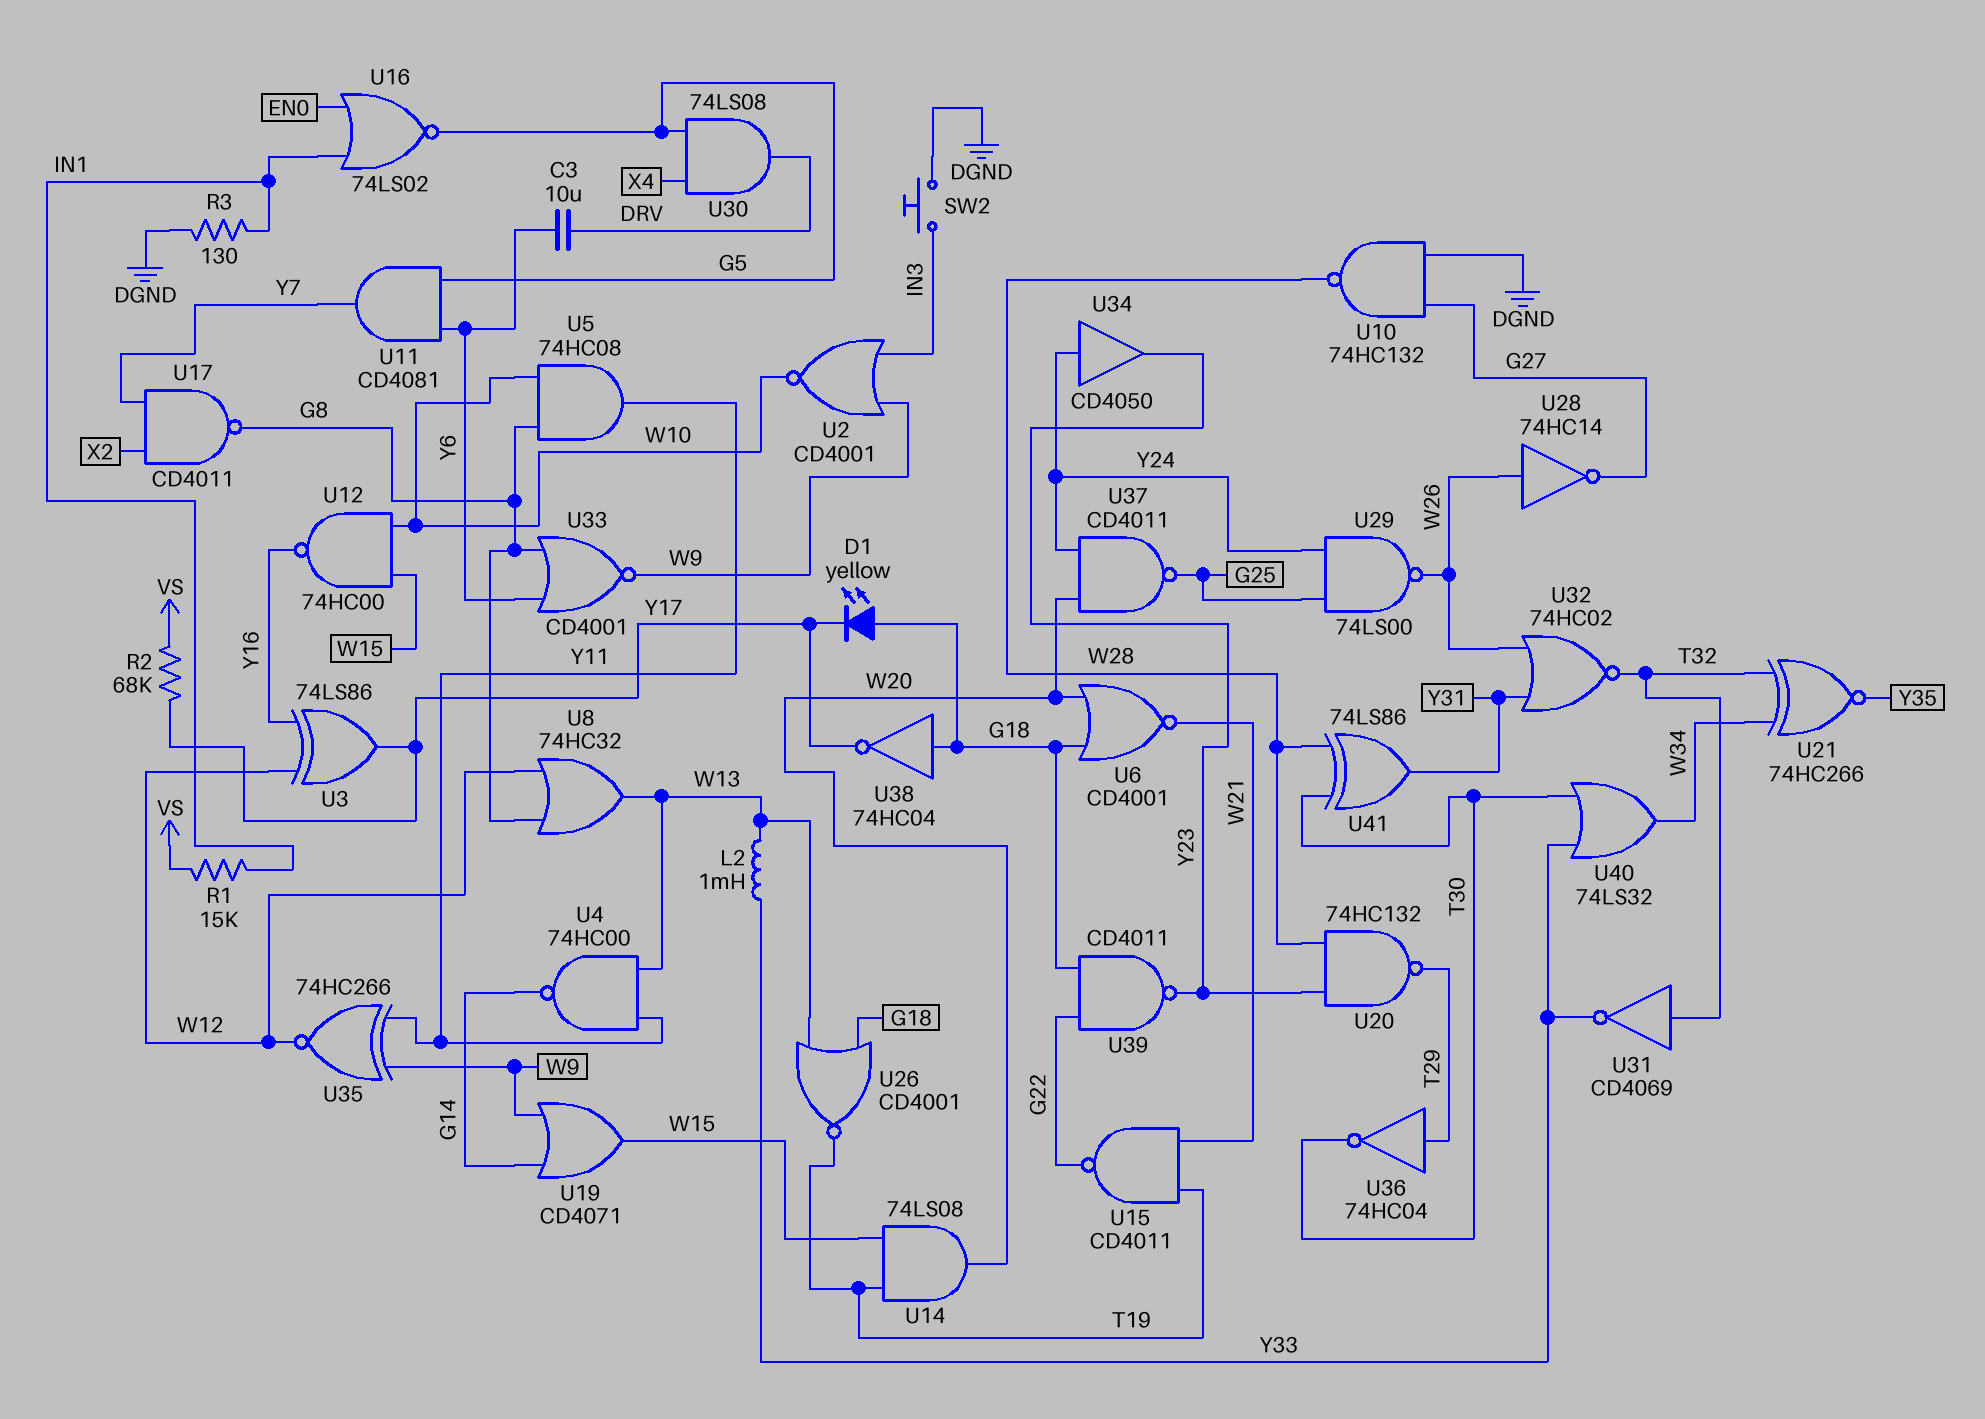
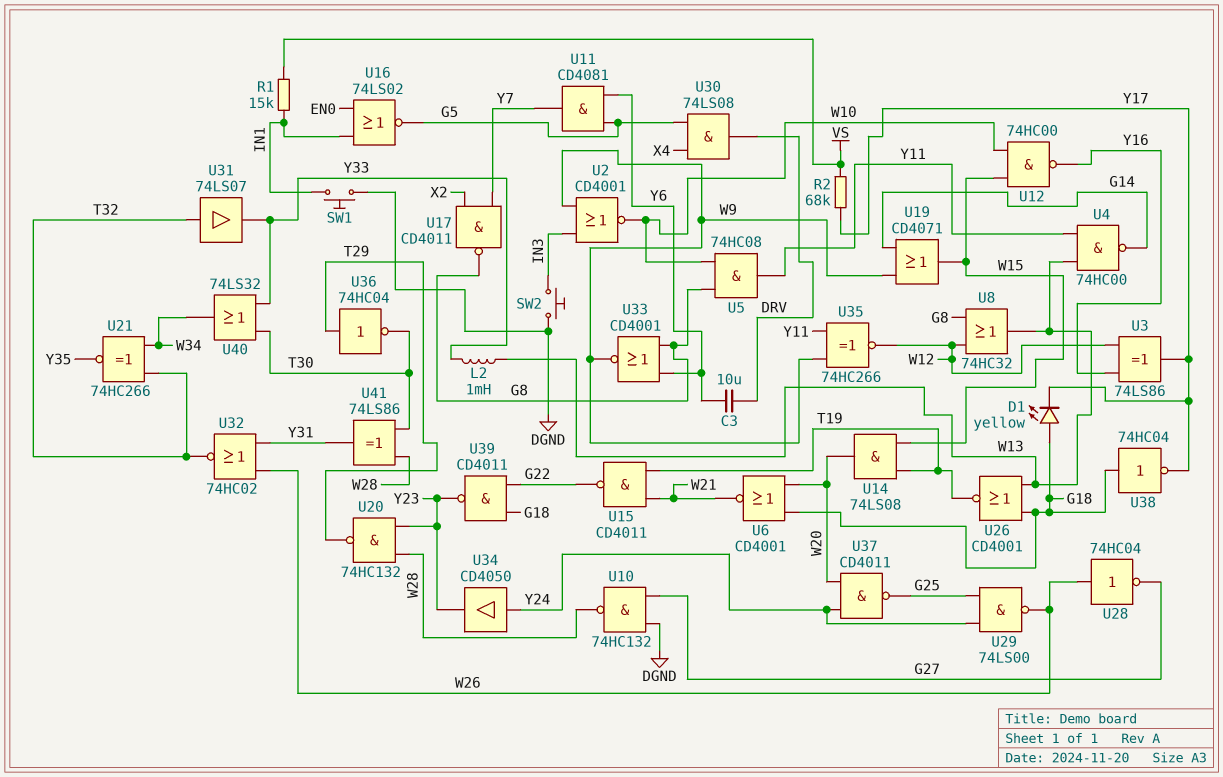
R3: 130 (DGND, IN1) -> none
SW1: none -> button (DGND, IN1)
U28: NOT 74HC14 (in W26, out G27) -> NOT 74HC04 (in W26, out G27)
U31: NOT CD4069 (in T32, out Y33) -> buffer 74LS07 (in T32, out Y33)

